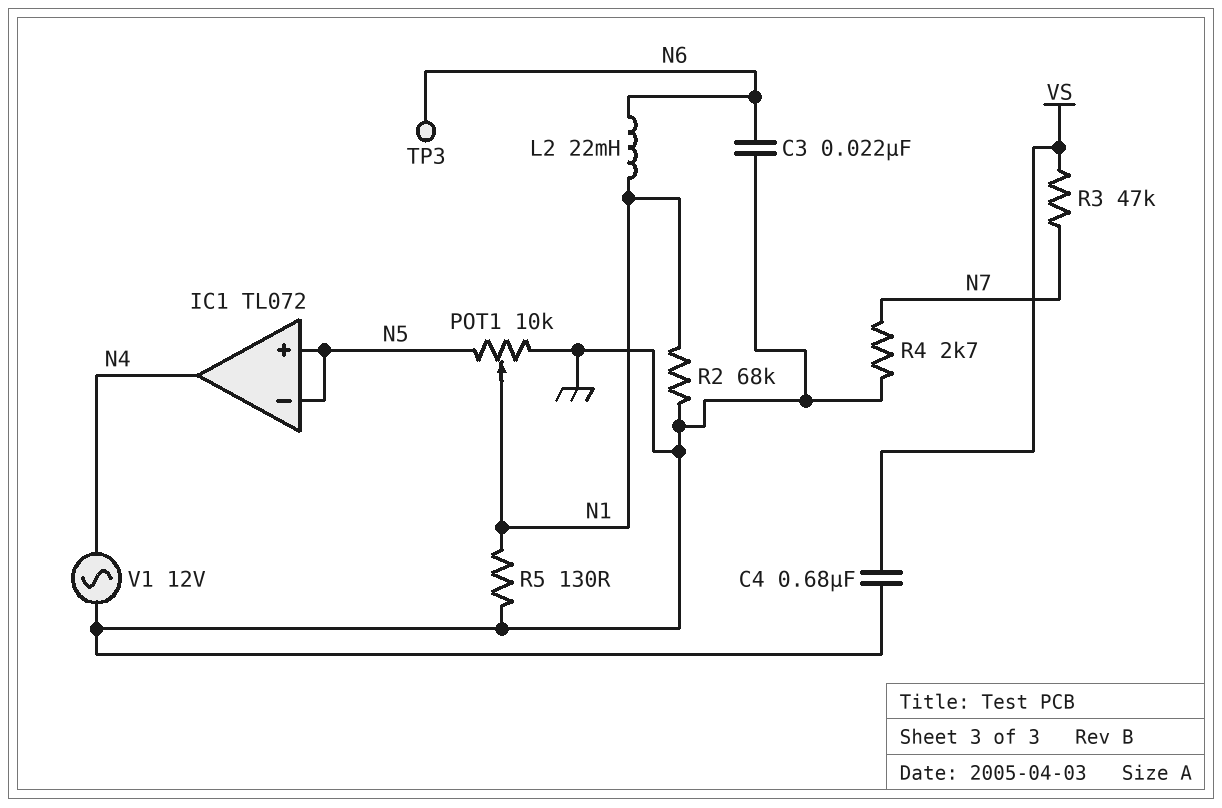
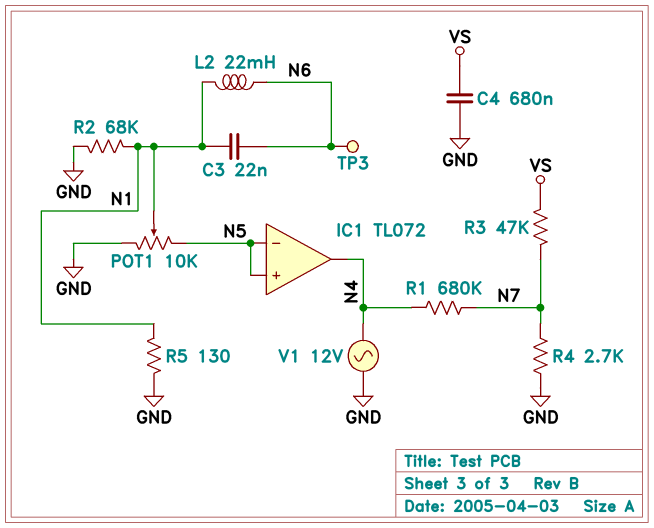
C3: 22nF (GND, N6) -> 22nF (N1, N6)
R1: none -> 680k (N4, N7)

